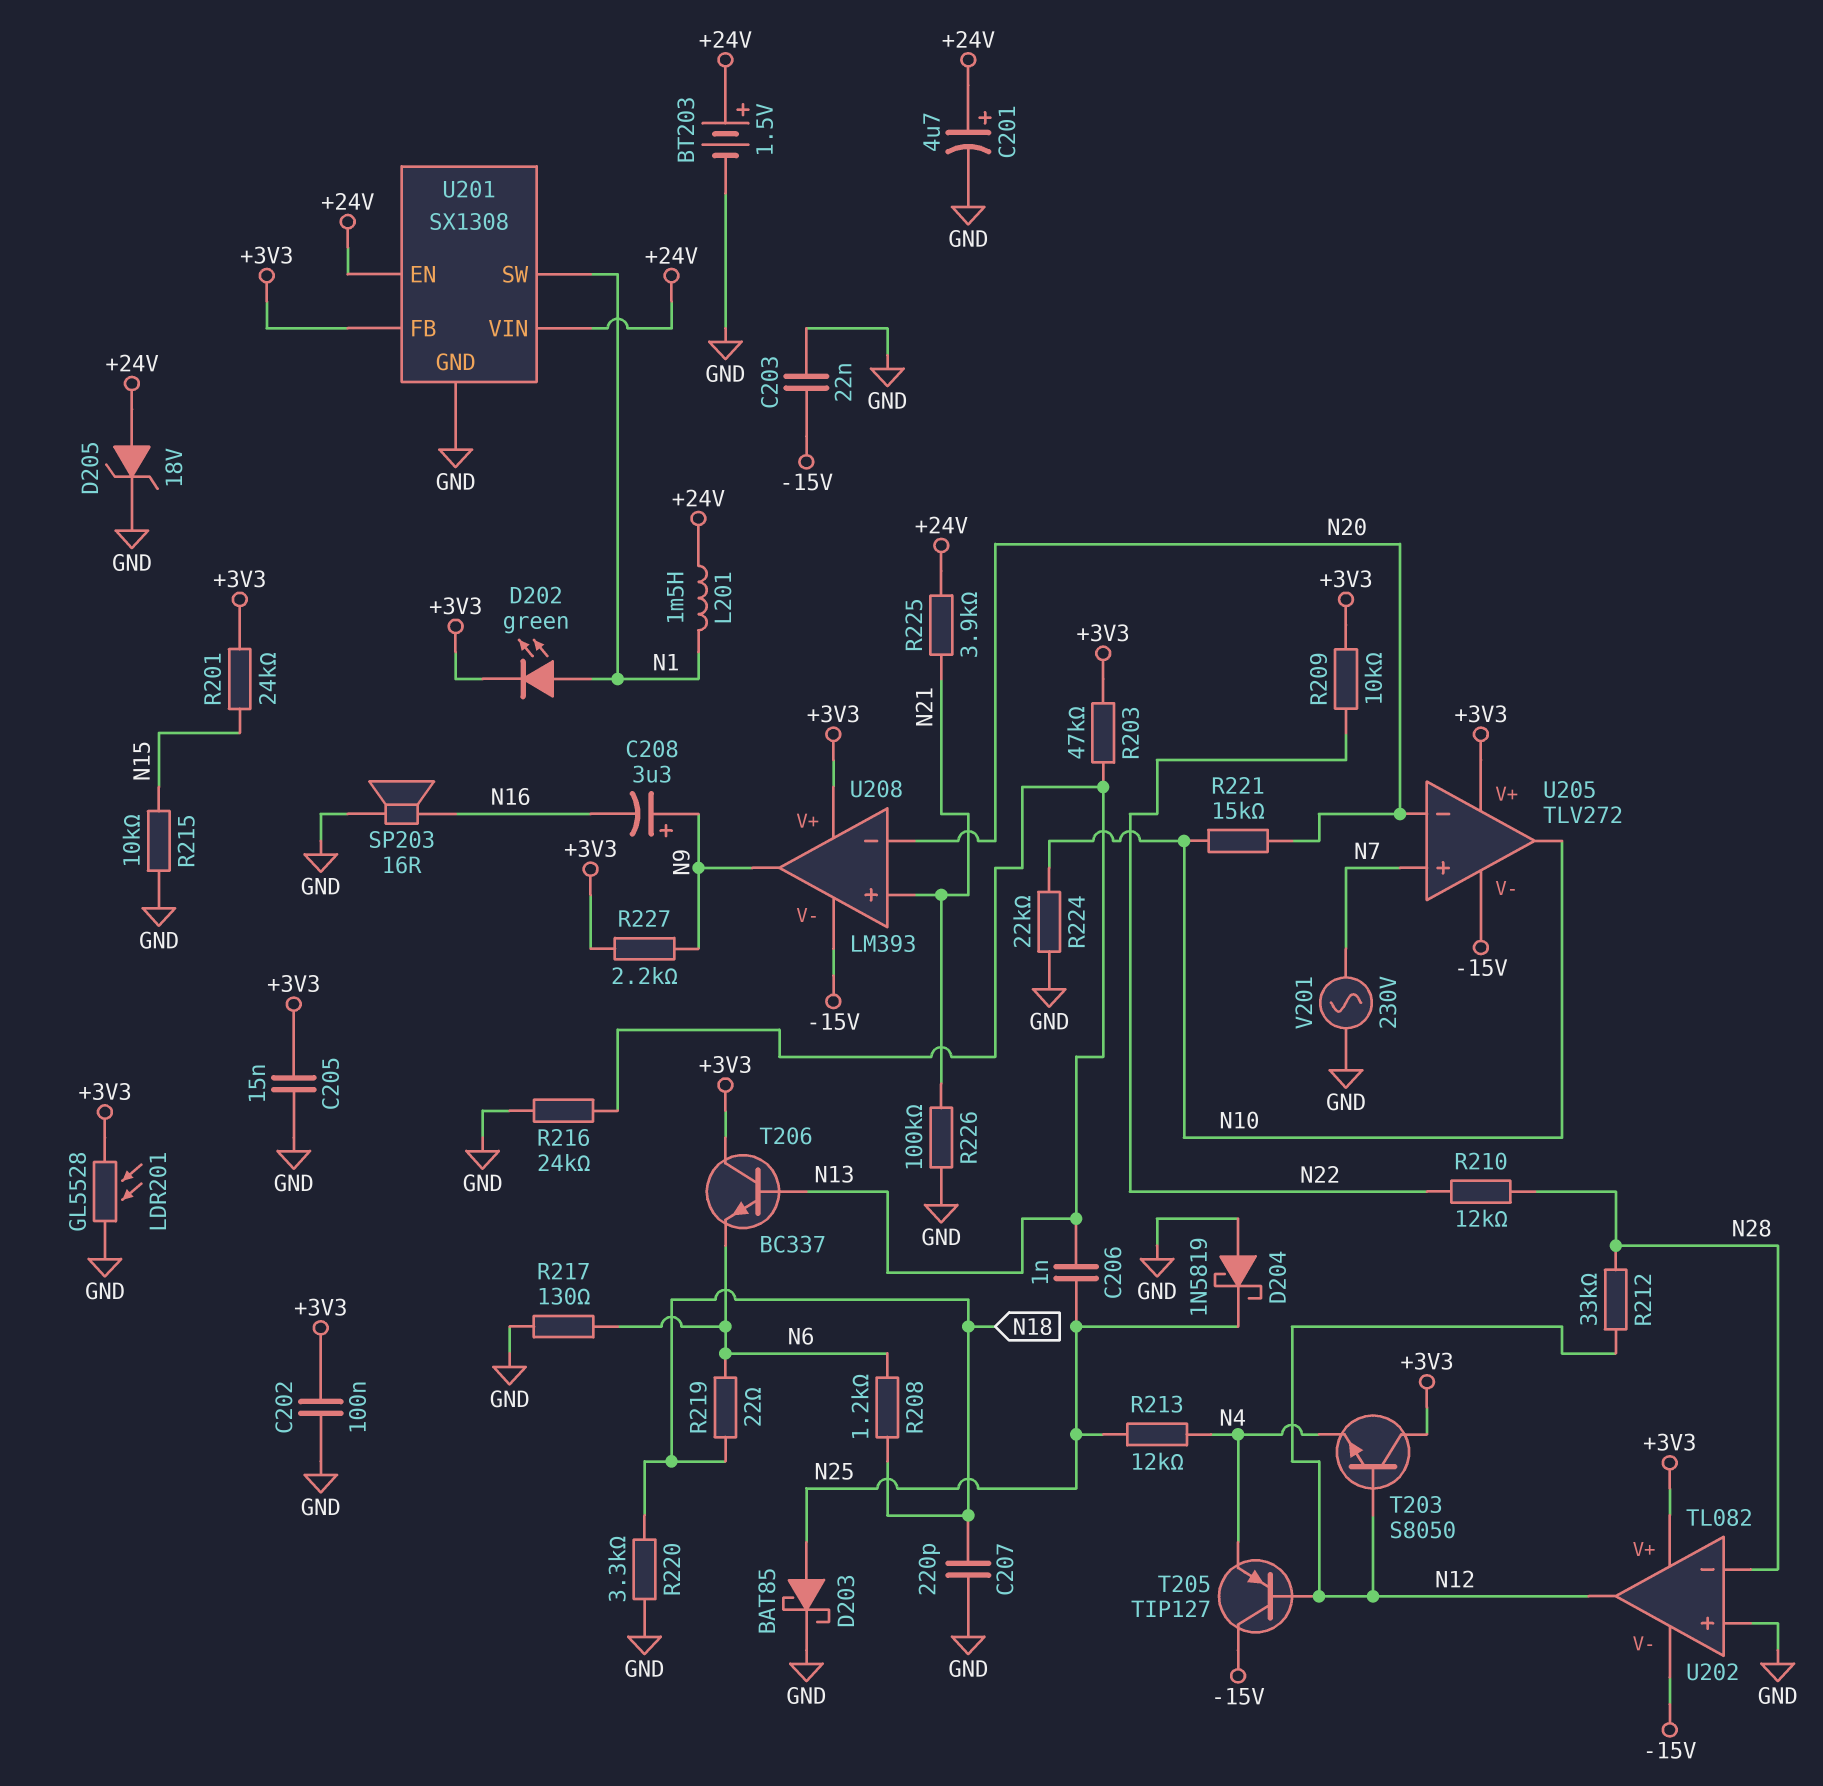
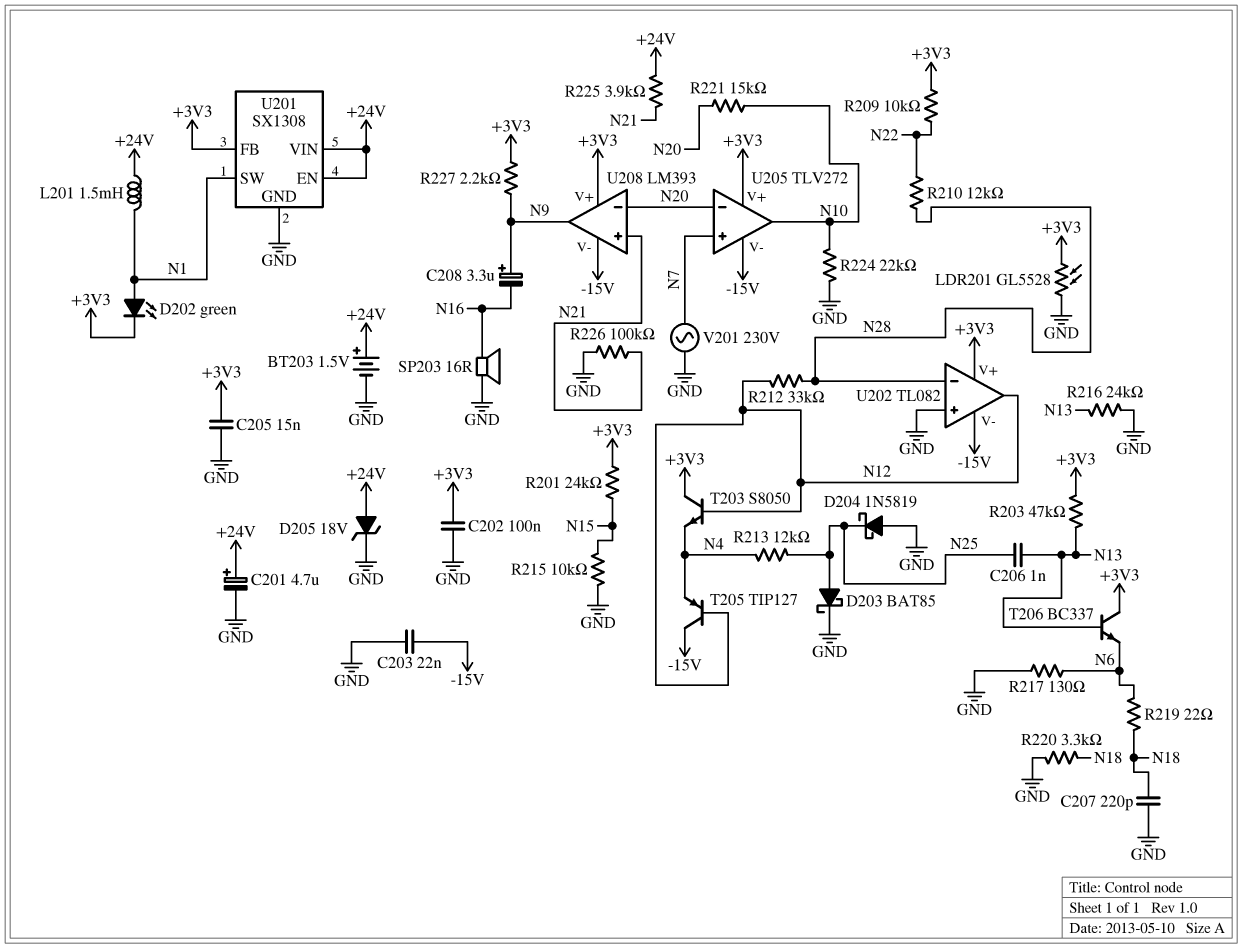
R208: 1.2k (N6, N18) -> none

